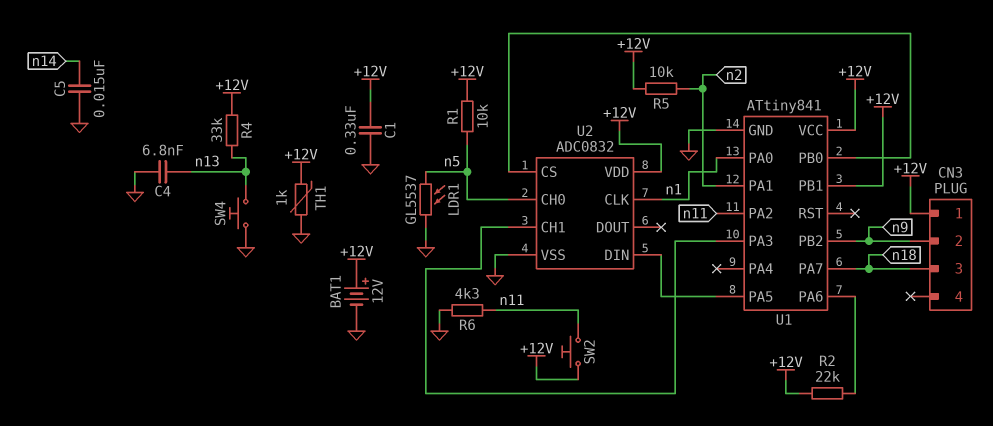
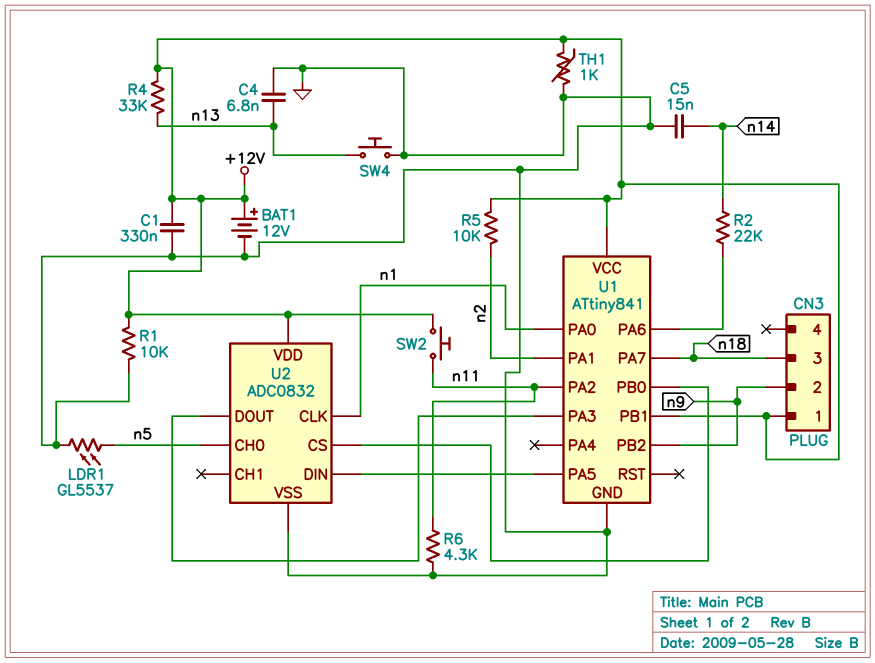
R1: 10k (+12V, n5) -> 10k (+12V, GND)
R2: 22k (+12V, U1/PA6) -> 22k (U1/PA6, n14)
U2 pin CH1: U1/PA3 -> none
U2 pin DOUT: none -> U1/PA3

